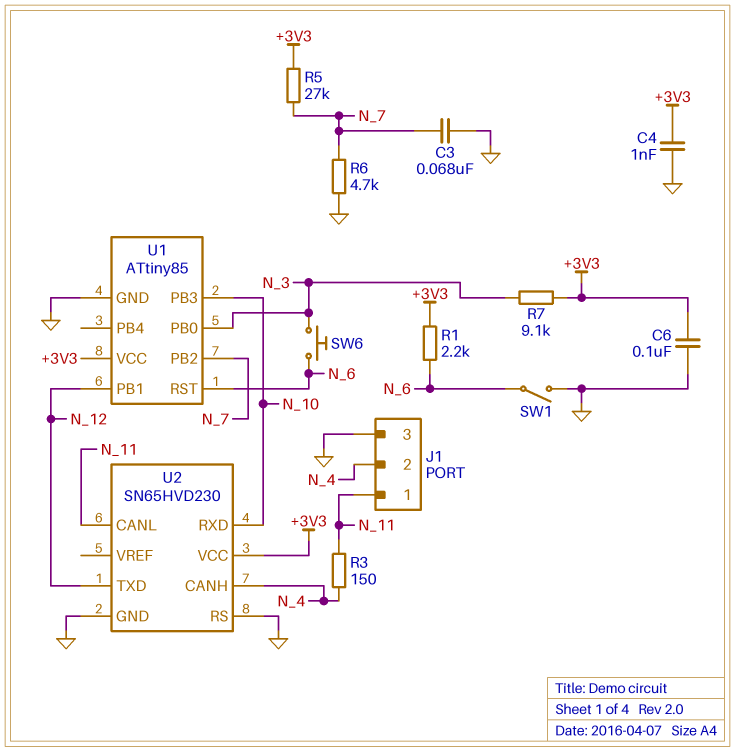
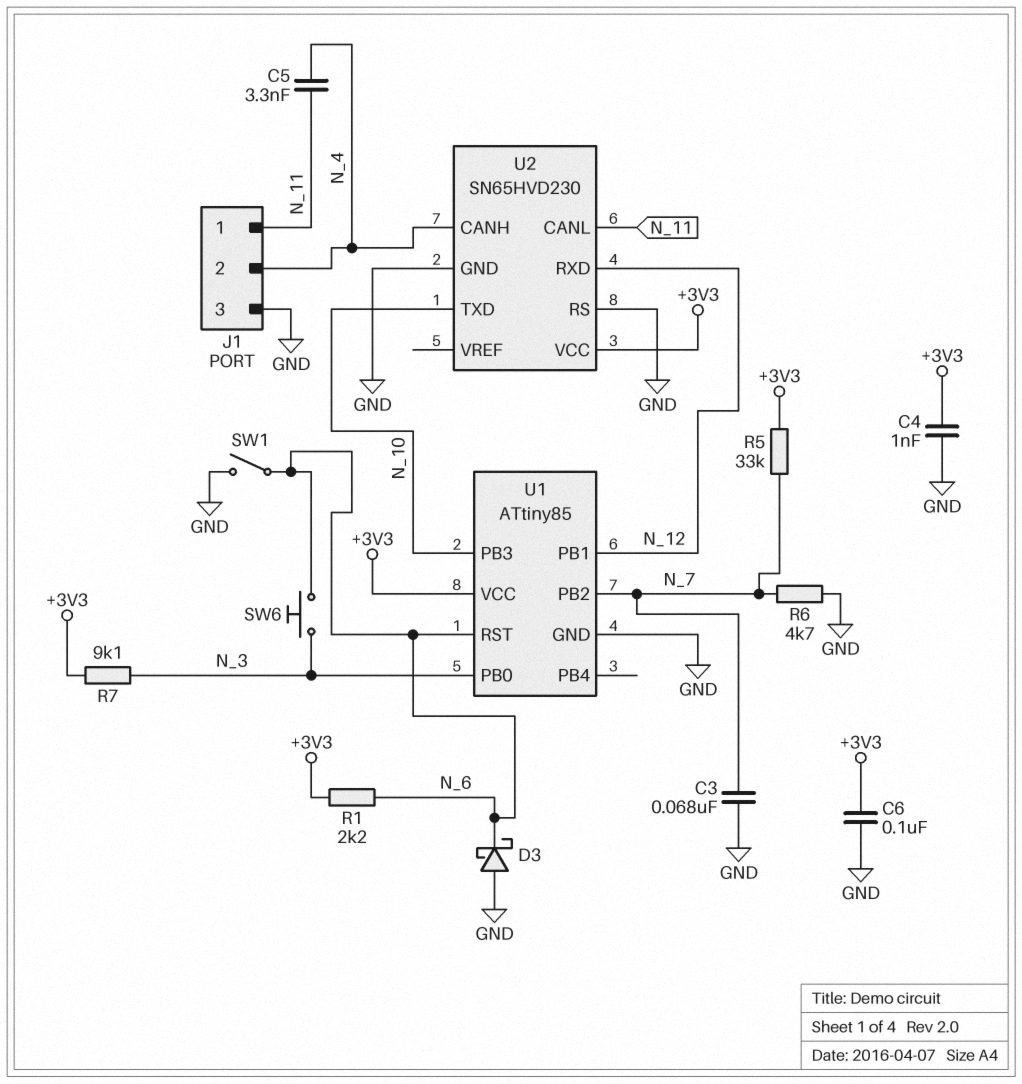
C5: none -> 3.3nF (N_4, N_11)
D3: none -> schottky (A GND, K N_6)
R3: 150 (N_4, N_11) -> none
R5: 27k (+3V3, N_7) -> 33k (+3V3, N_7)
U2 pin RXD: N_10 -> N_12
U2 pin TXD: N_12 -> N_10

